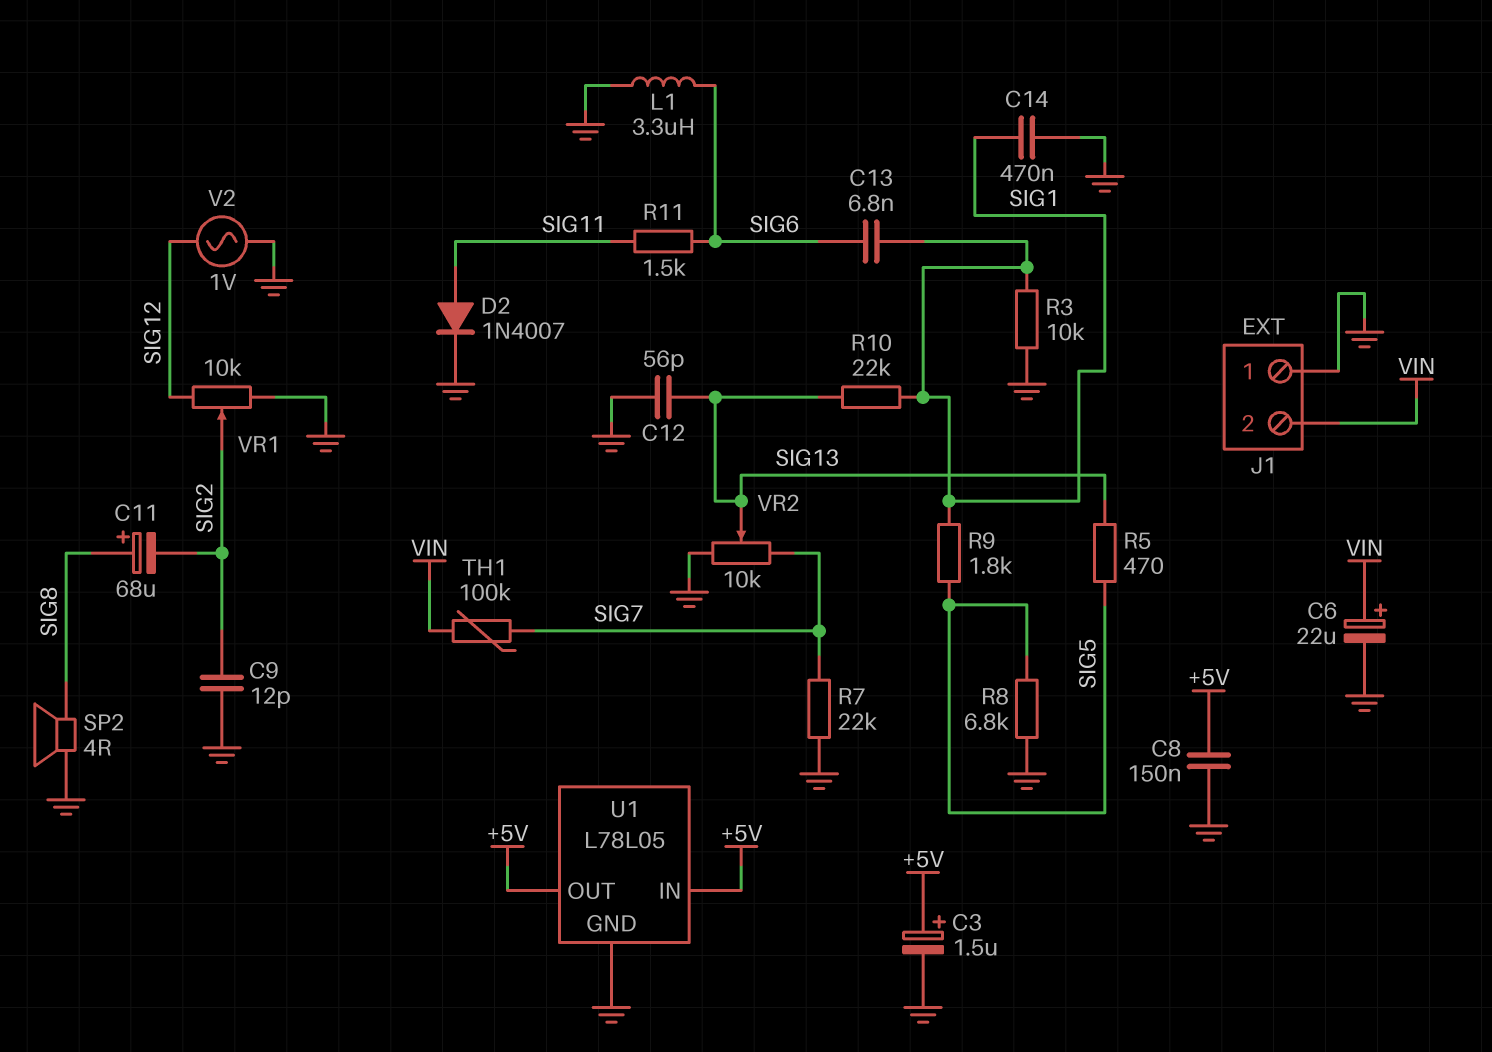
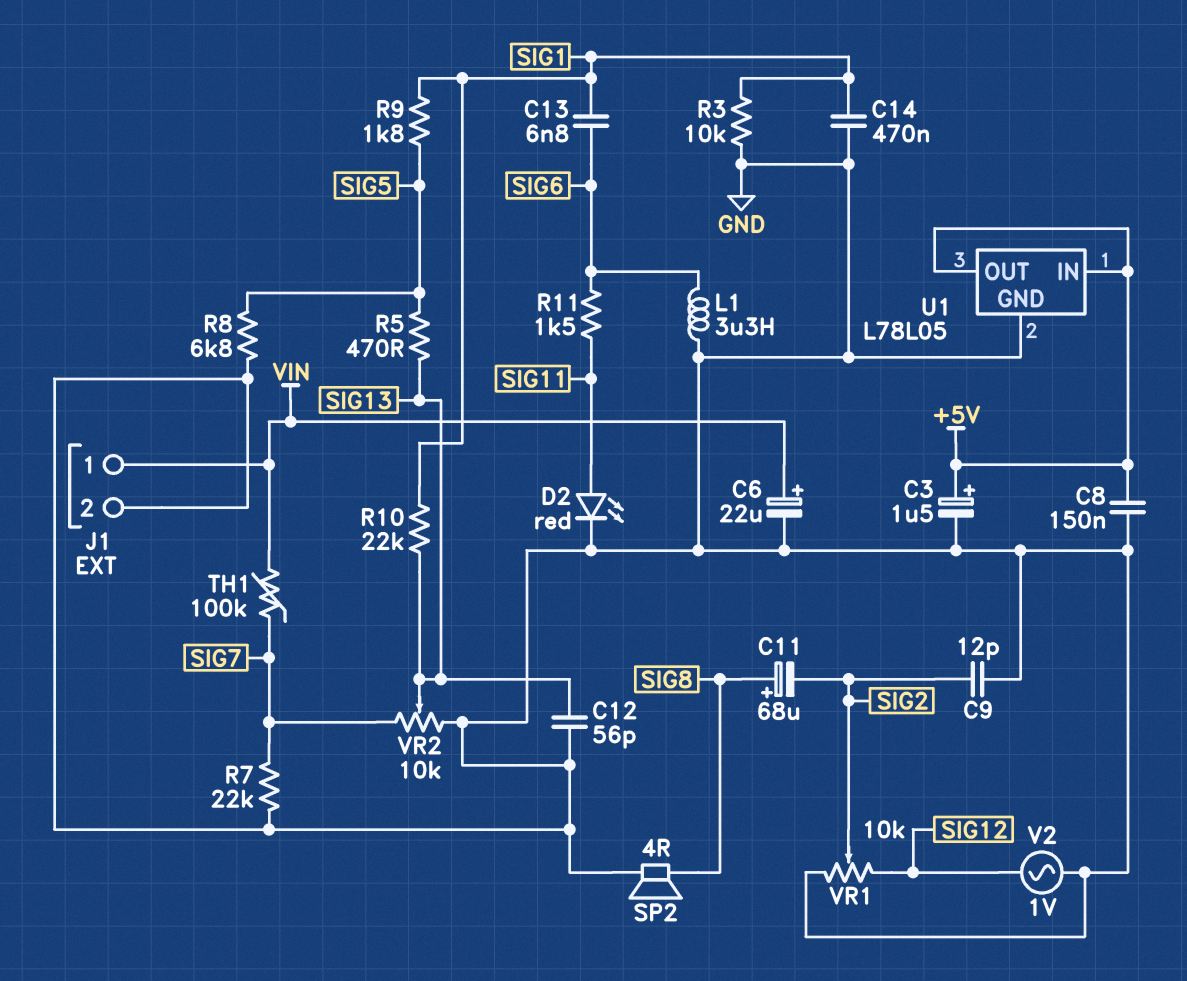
D2: diode 1N4007 (A SIG11, K GND) -> LED red (A SIG11, K GND)
J1 pin 1: GND -> VIN
J1 pin 2: VIN -> GND

